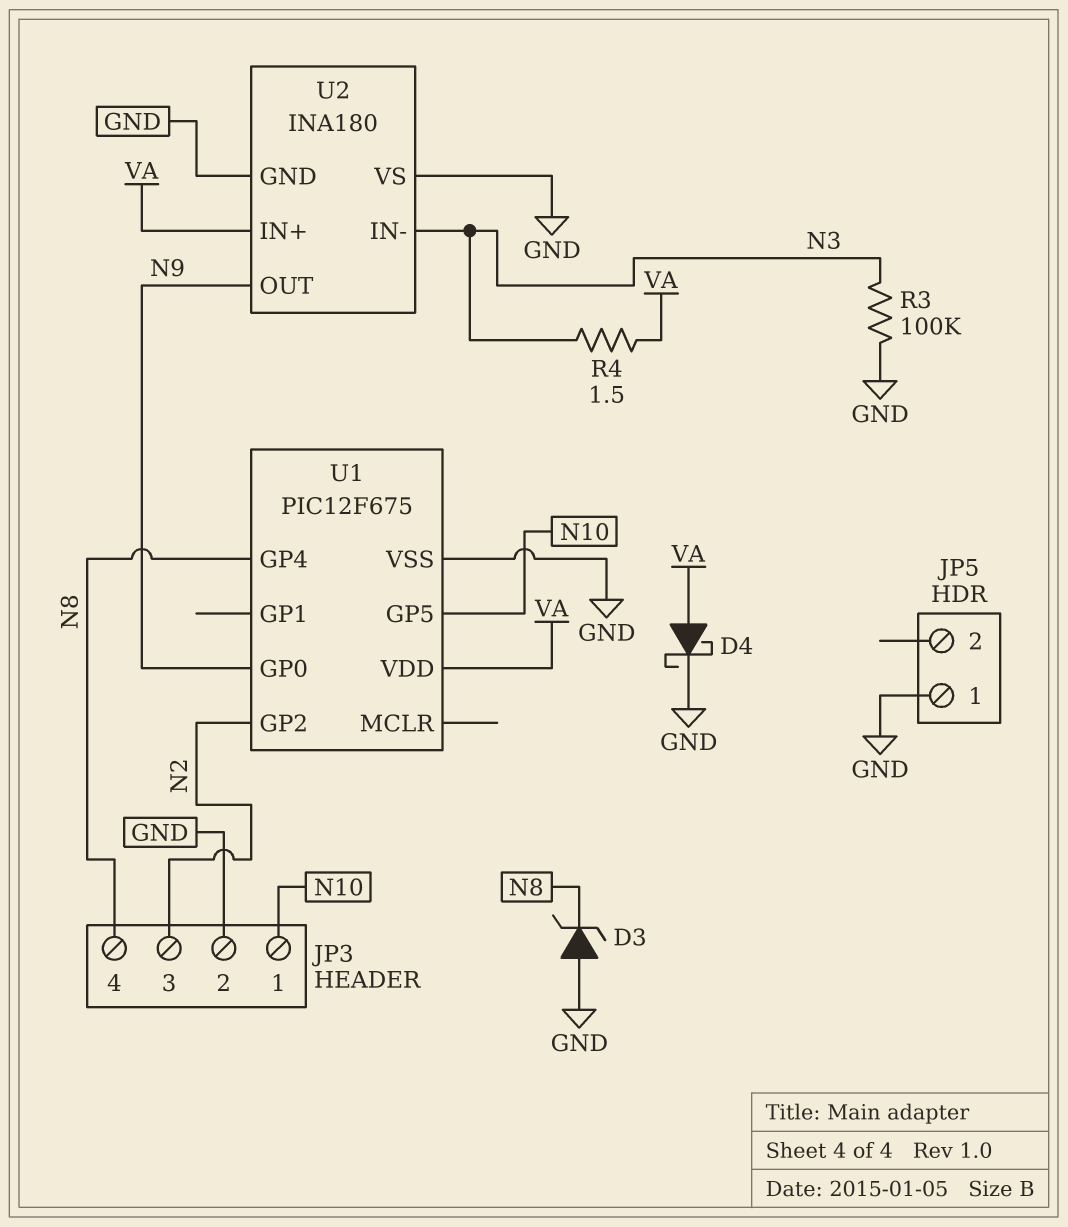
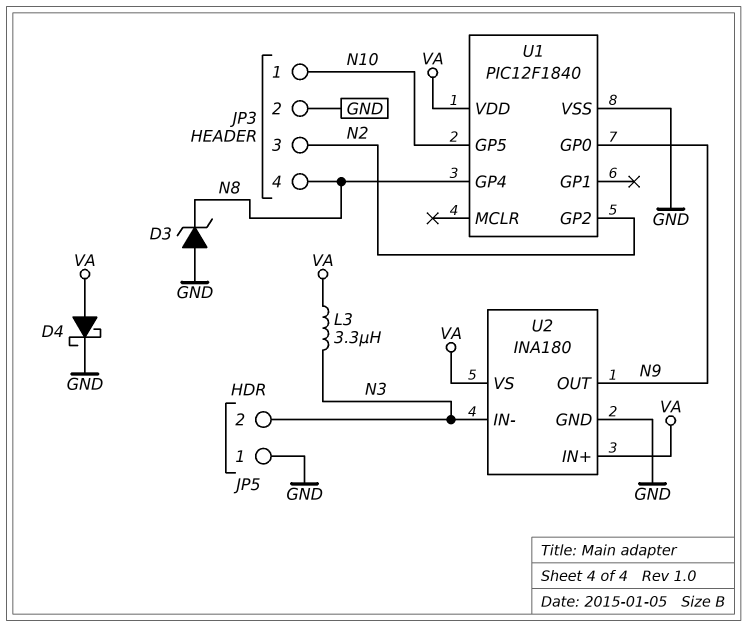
JP5 pin 2: none -> N3
L3: none -> 3.3uH (N3, VA)
R3: 100k (GND, N3) -> none
R4: 1.5 (N3, VA) -> none
U1: PIC12F675 -> PIC12F1840
U2 pin VS: GND -> VA

